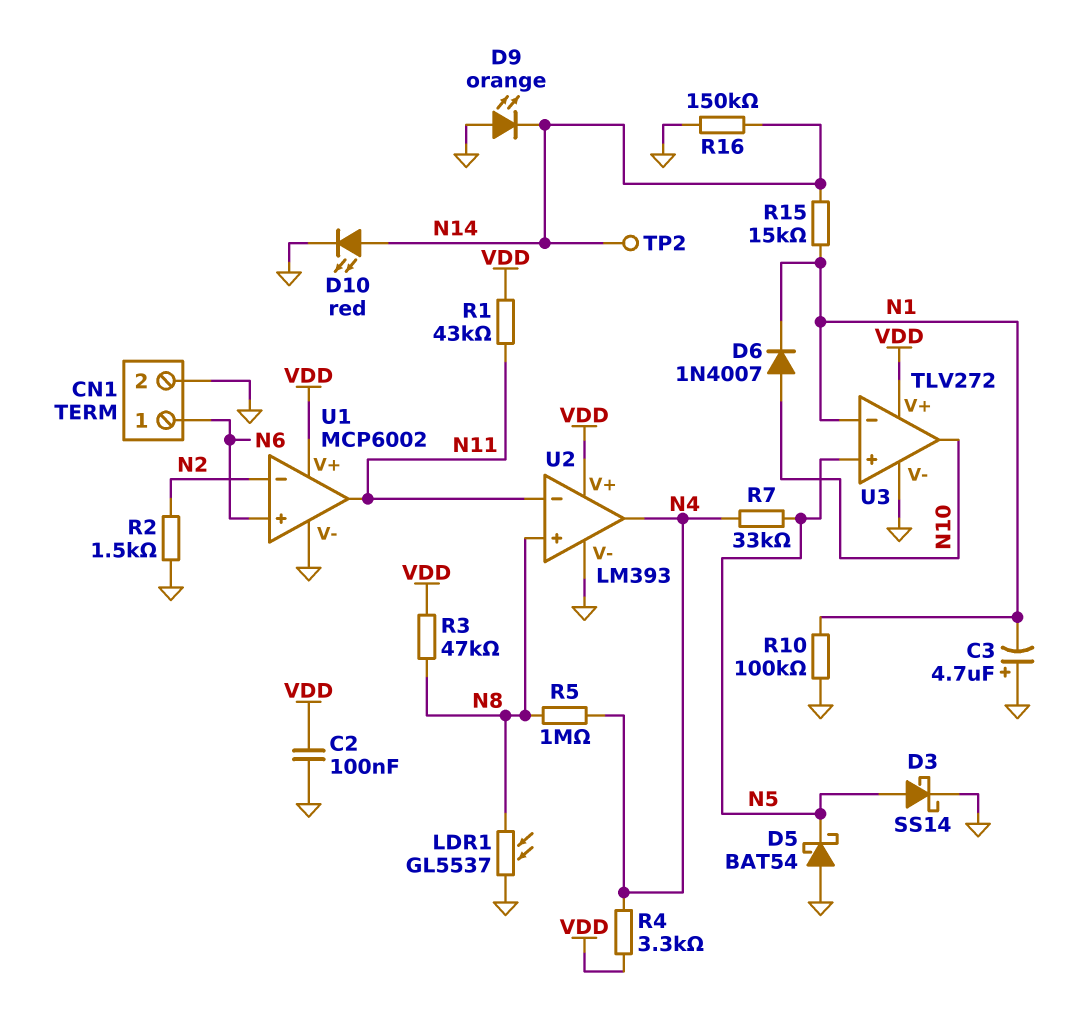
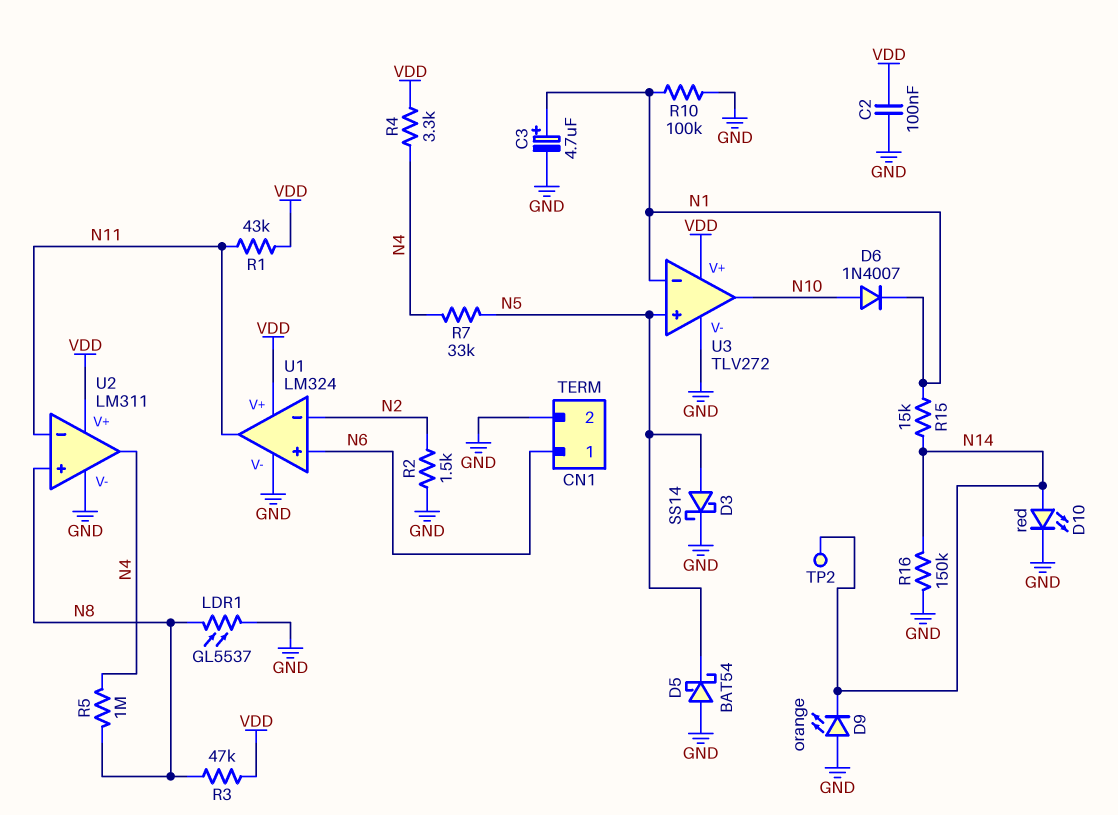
C3: 4.7uF (plus GND, minus N1) -> 4.7uF (plus N1, minus GND)
U1: MCP6002 -> LM324
U2: LM393 -> LM311

